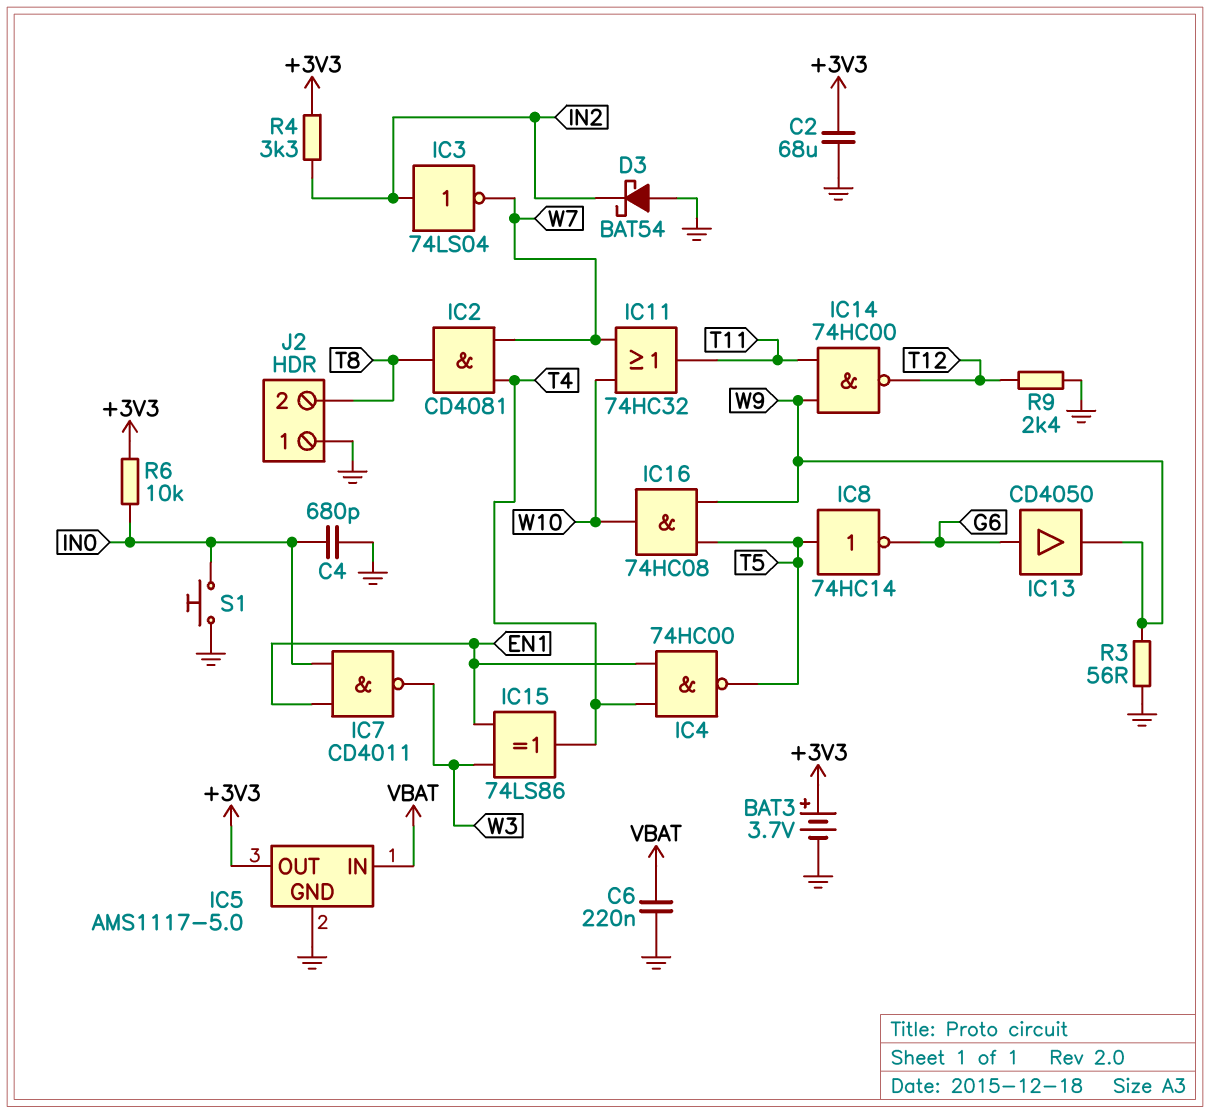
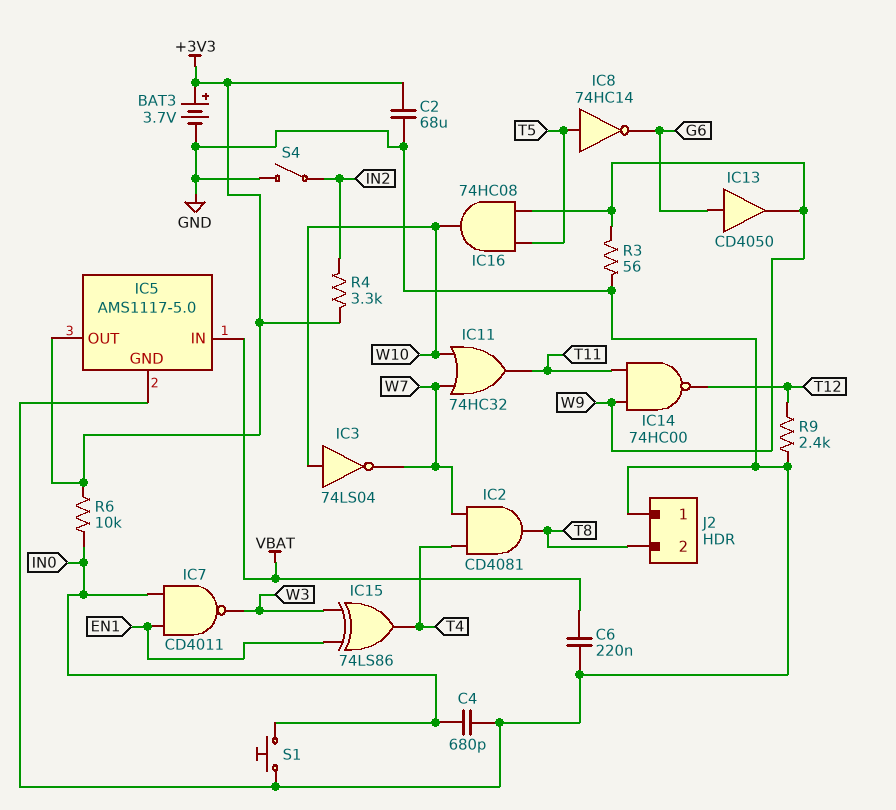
D3: schottky BAT54 (A GND, K IN2) -> none
IC3: NOT 74LS04 (in IN2, out W7) -> NOT 74LS04 (in W10, out W7)
IC4: NAND 74HC00 (in EN1, in T4, out T5) -> none
S4: none -> switch (GND, IN2)

